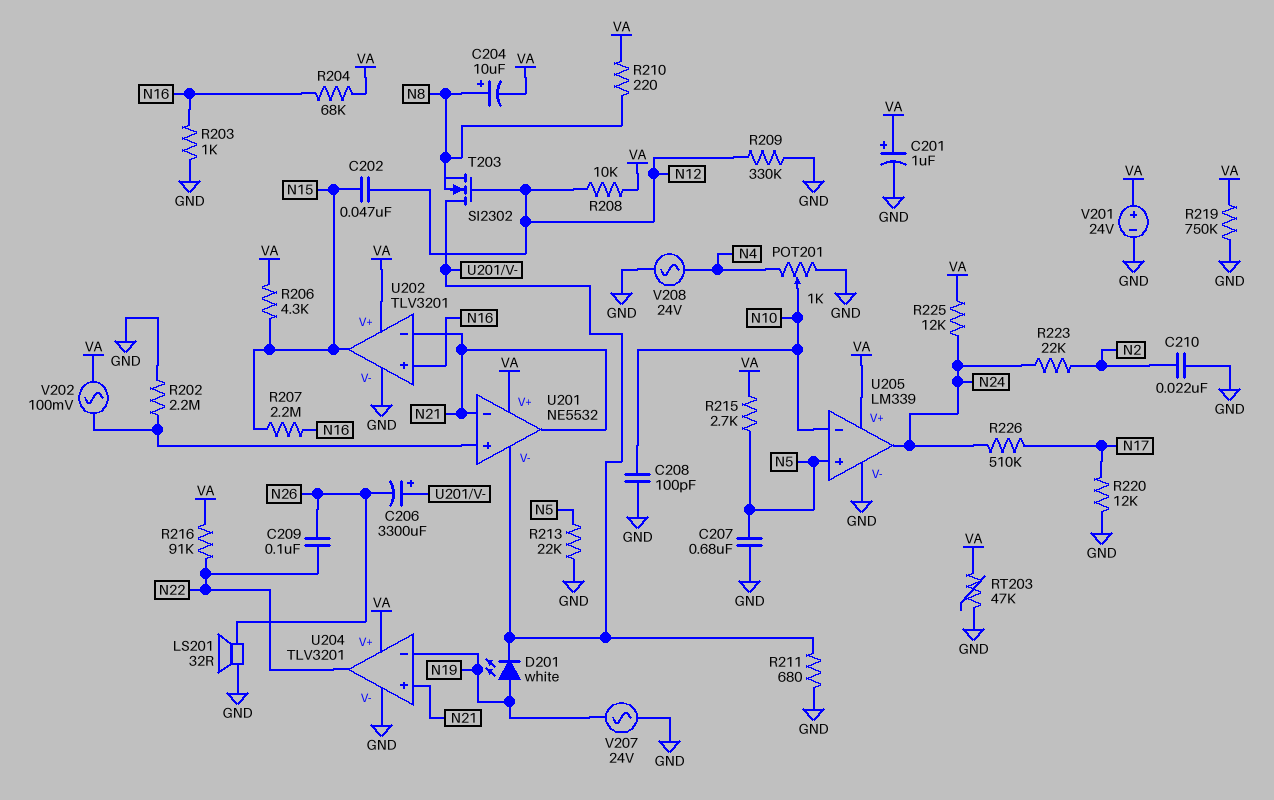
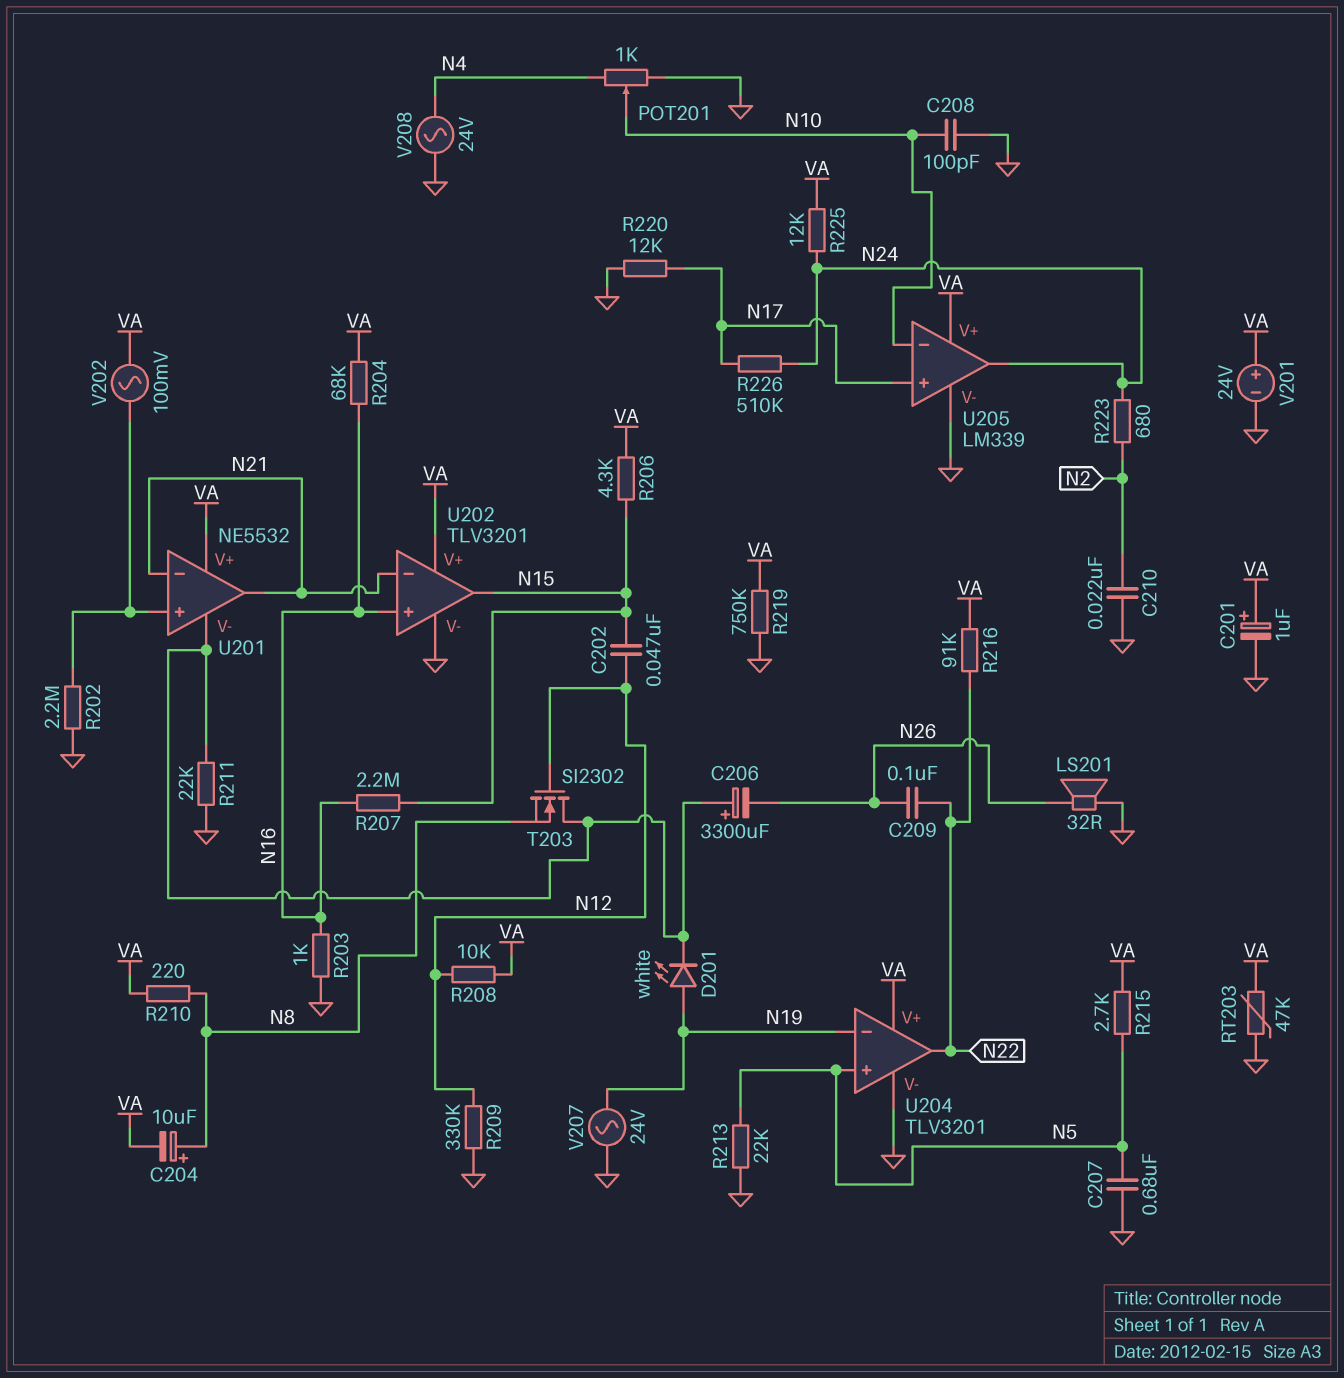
R211: 680 (GND, U201/V-) -> 22k (GND, U201/V-)
R223: 22k (N2, N24) -> 680 (N2, N24)
U204 pin in+: N21 -> N5
U205 pin in+: N5 -> N17

